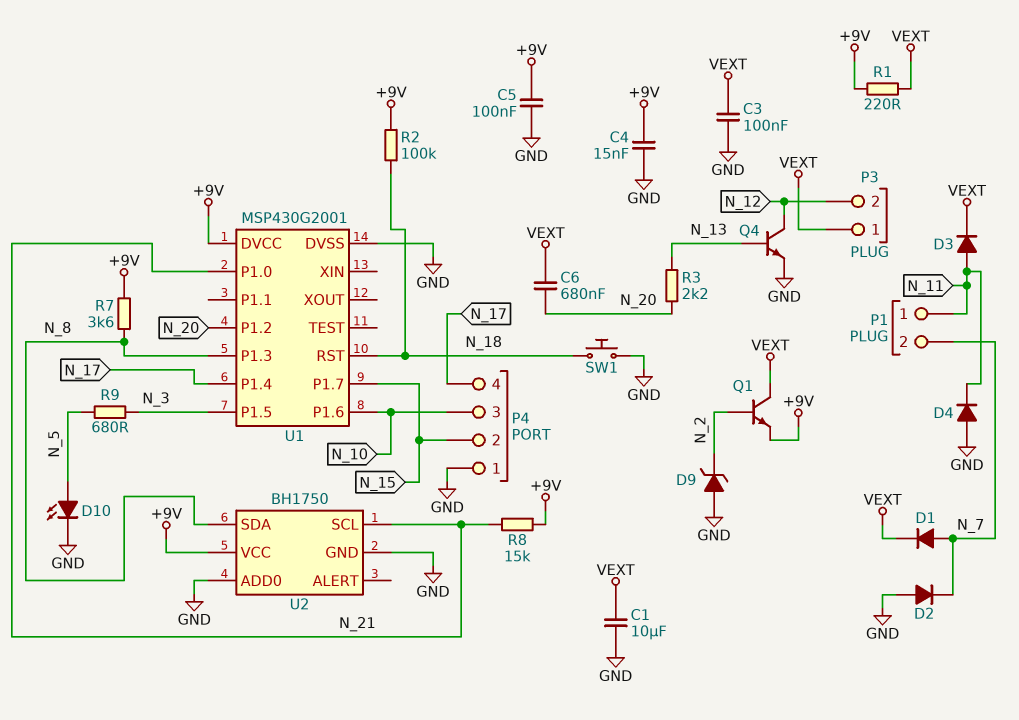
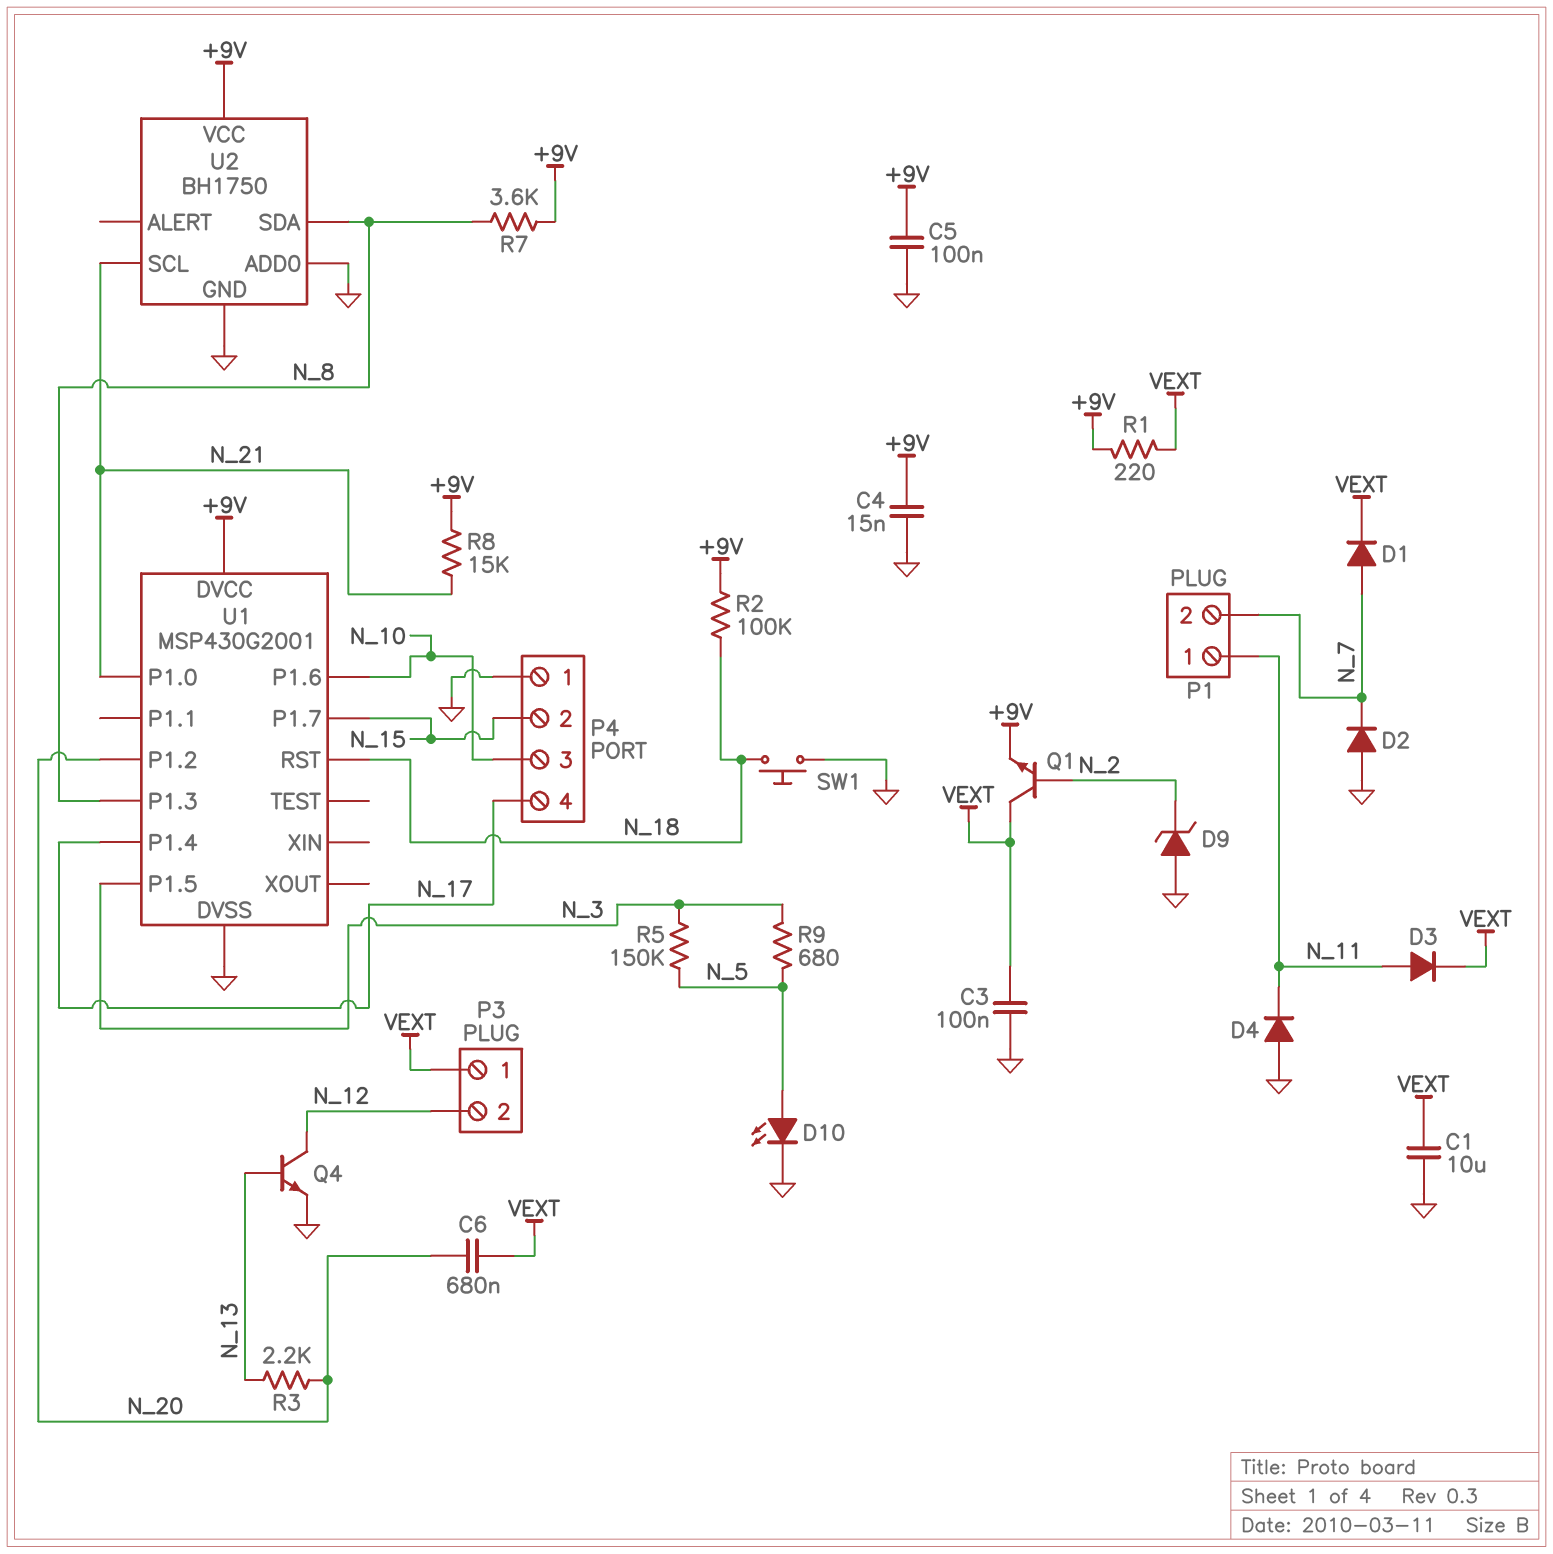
R5: none -> 150k (N_3, N_5)

